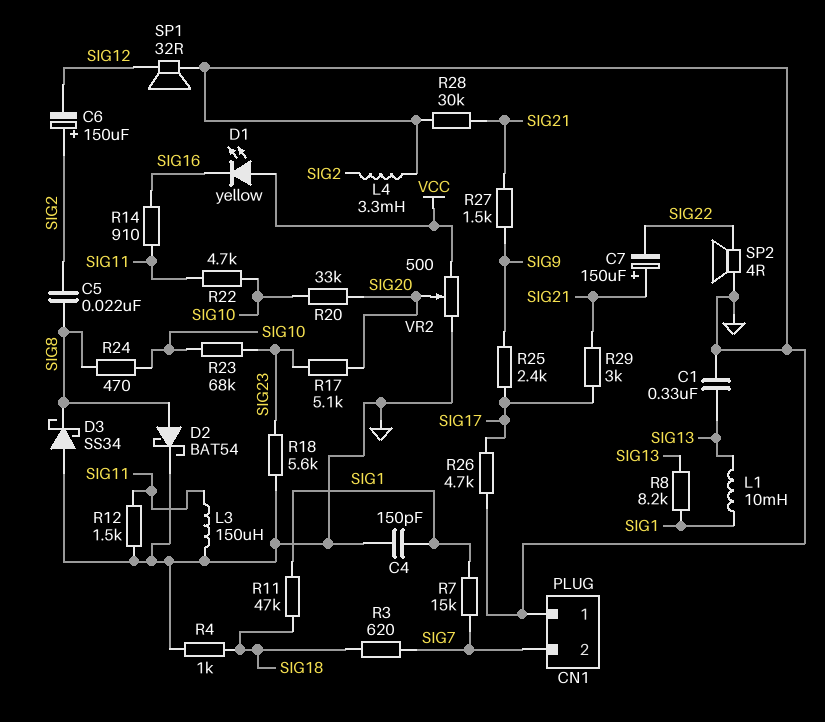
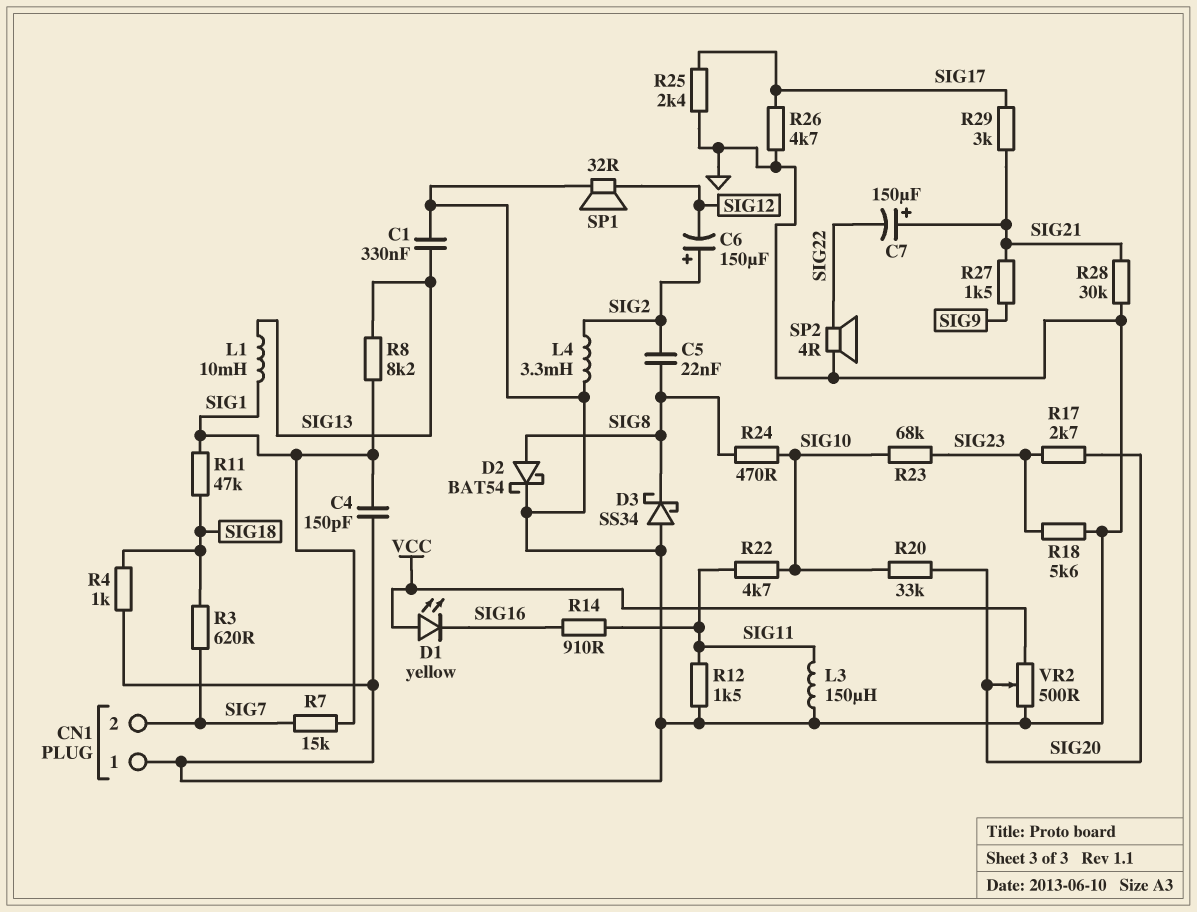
R17: 5.1k (SIG20, SIG23) -> 2.7k (SIG20, SIG23)
R25: 2.4k (SIG9, SIG17) -> 2.4k (GND, SIG17)

